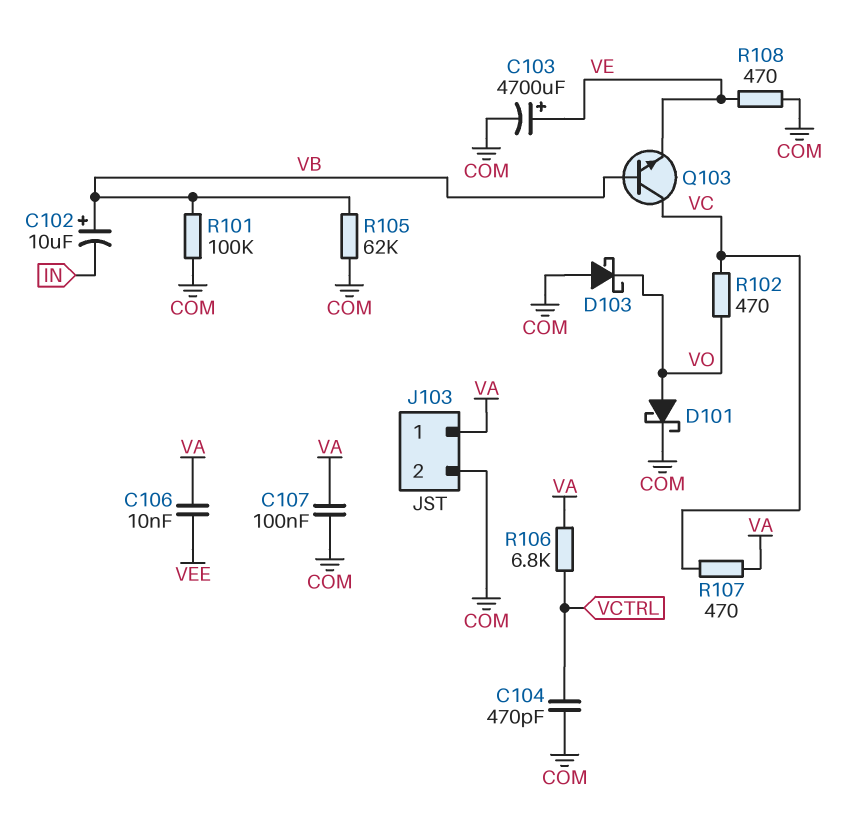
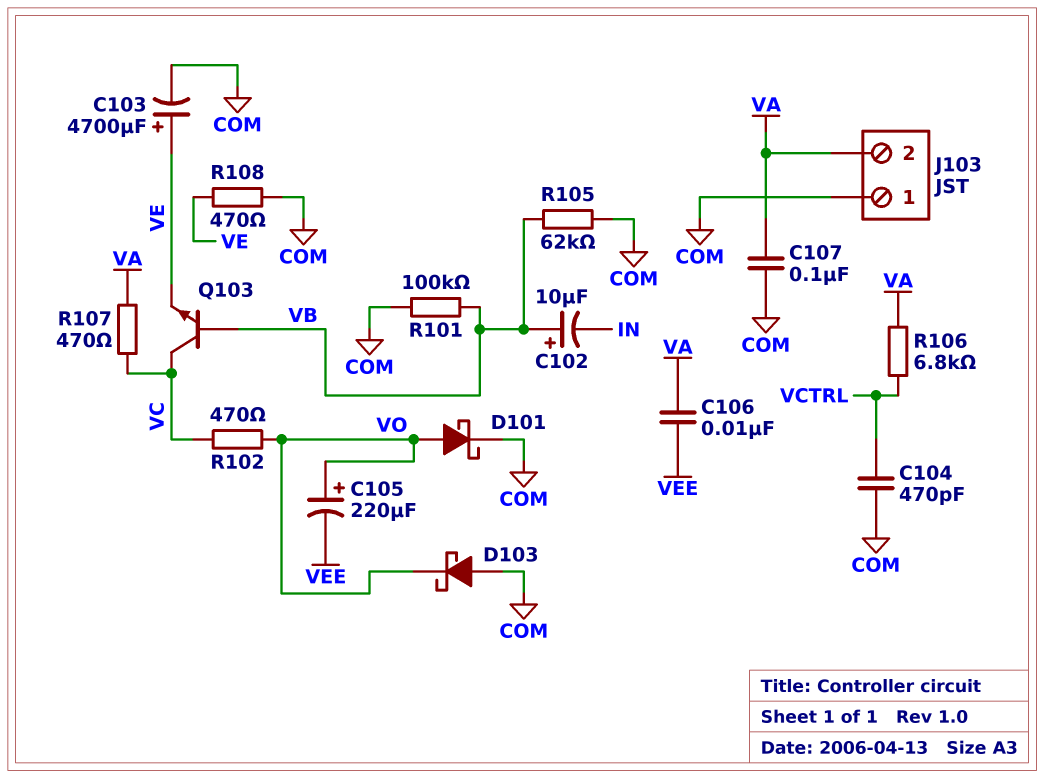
C105: none -> 220uF (plus VO, minus VEE)
J103 pin 1: VA -> COM
J103 pin 2: COM -> VA

